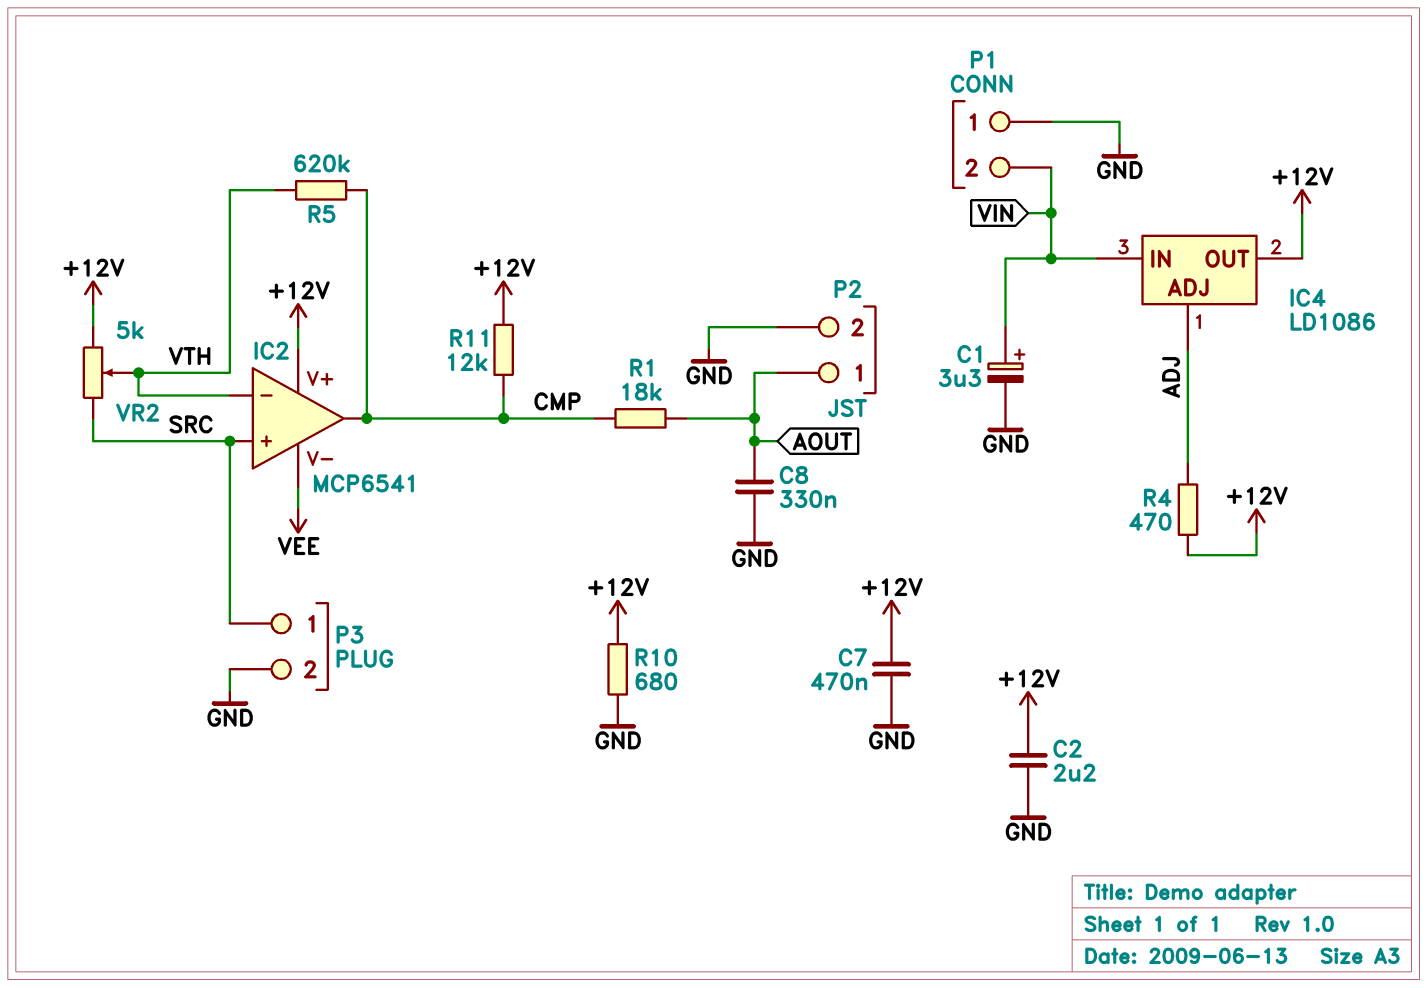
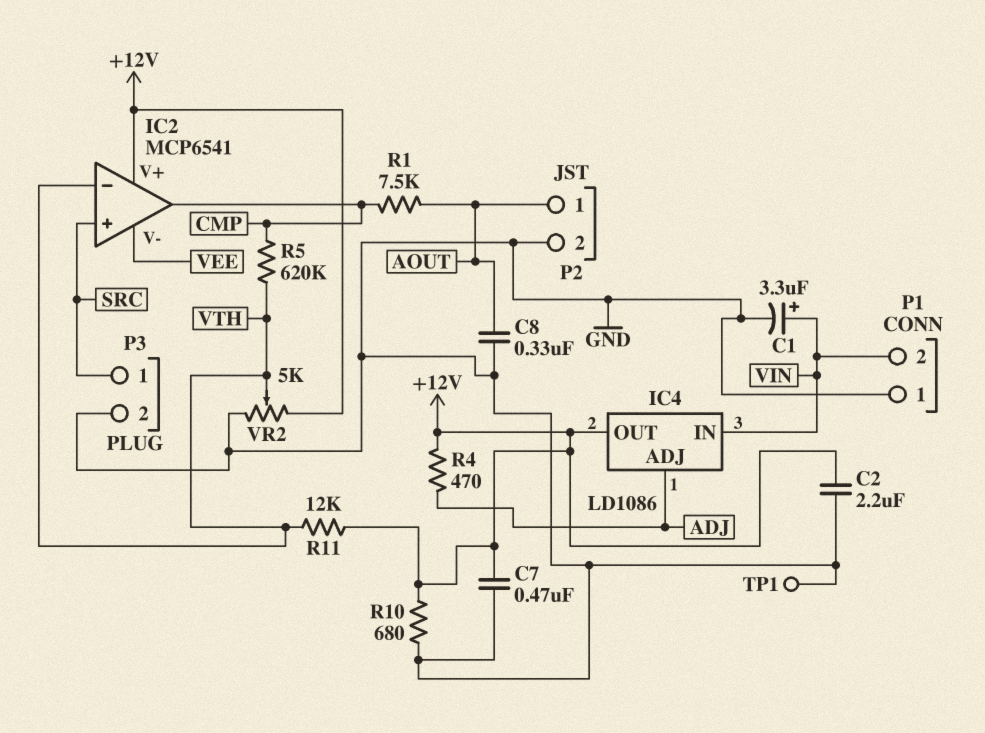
R1: 18k (AOUT, CMP) -> 7.5k (AOUT, CMP)
R11: 12k (+12V, CMP) -> 12k (+12V, VTH)
TP1: none -> test point (GND)
VR2: 5k (+12V, SRC, wiper VTH) -> 5k (+12V, GND, wiper VTH)

